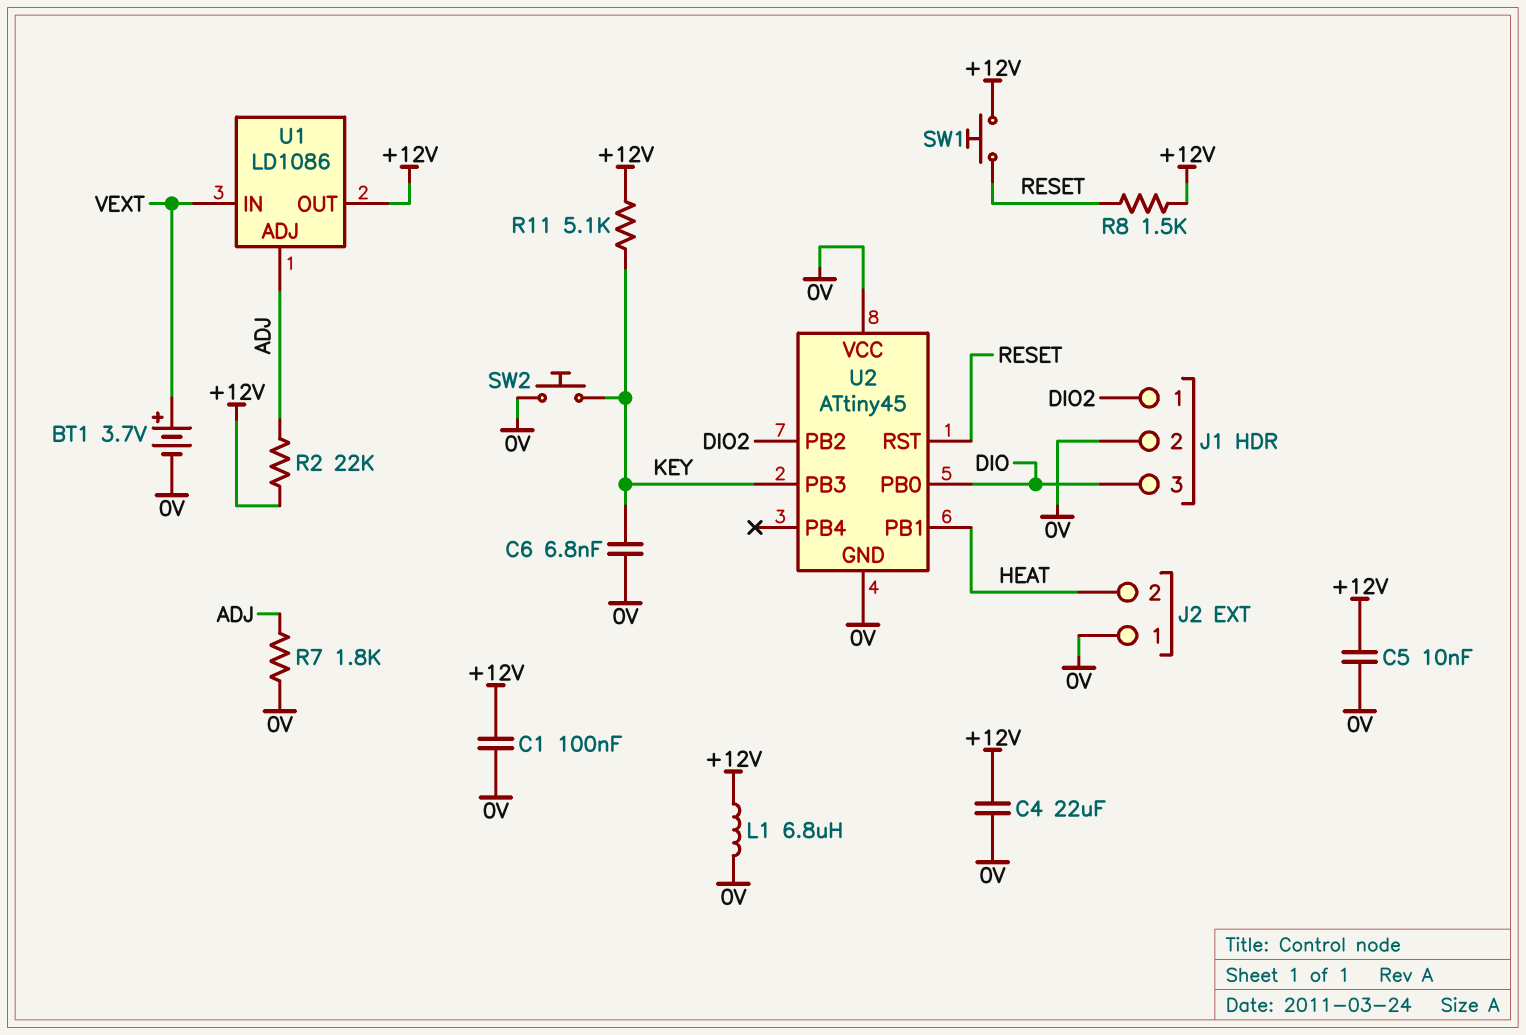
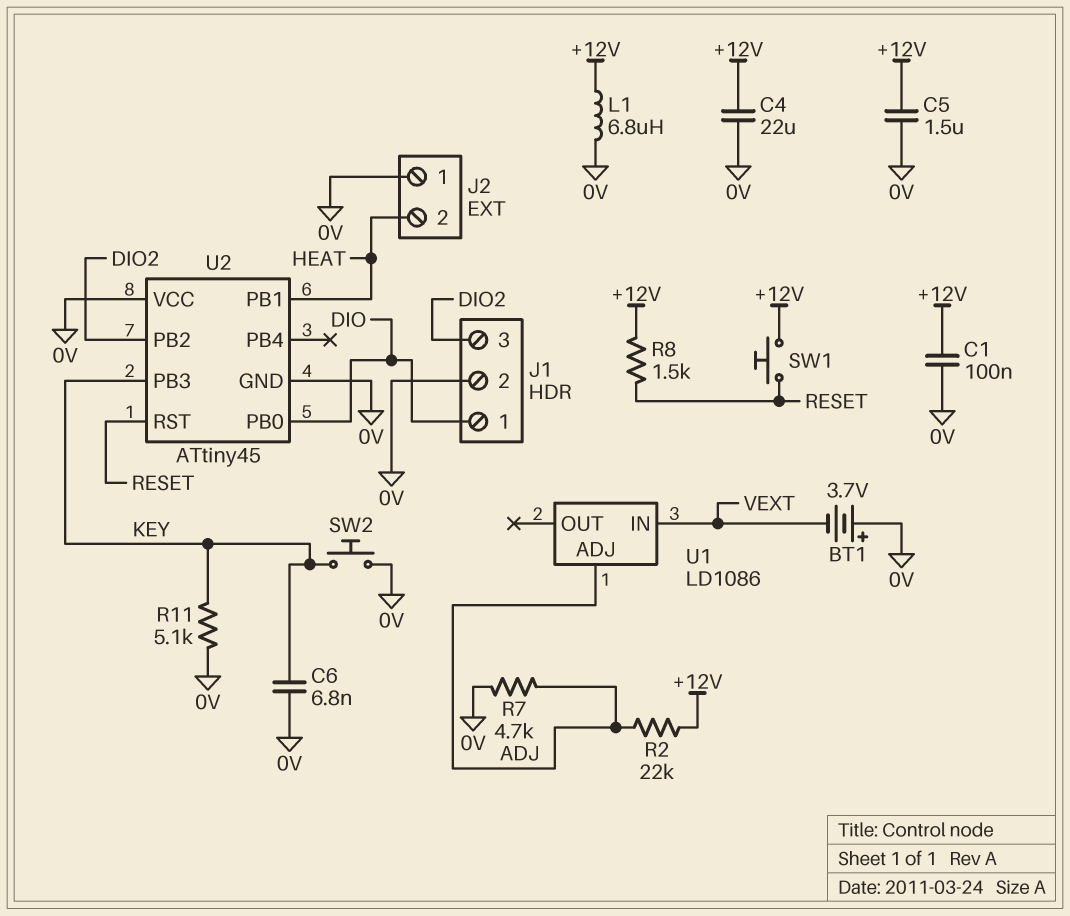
BT1: 3.7V (plus VEXT, minus 0V) -> 3.7V (plus 0V, minus VEXT)
C5: 10nF (+12V, 0V) -> 1.5uF (+12V, 0V)
J1 pin 1: DIO2 -> DIO
J1 pin 3: DIO -> DIO2
R7: 1.8k (0V, ADJ) -> 4.7k (0V, ADJ)
R11: 5.1k (+12V, KEY) -> 5.1k (0V, KEY)
U1 pin OUT: +12V -> none

